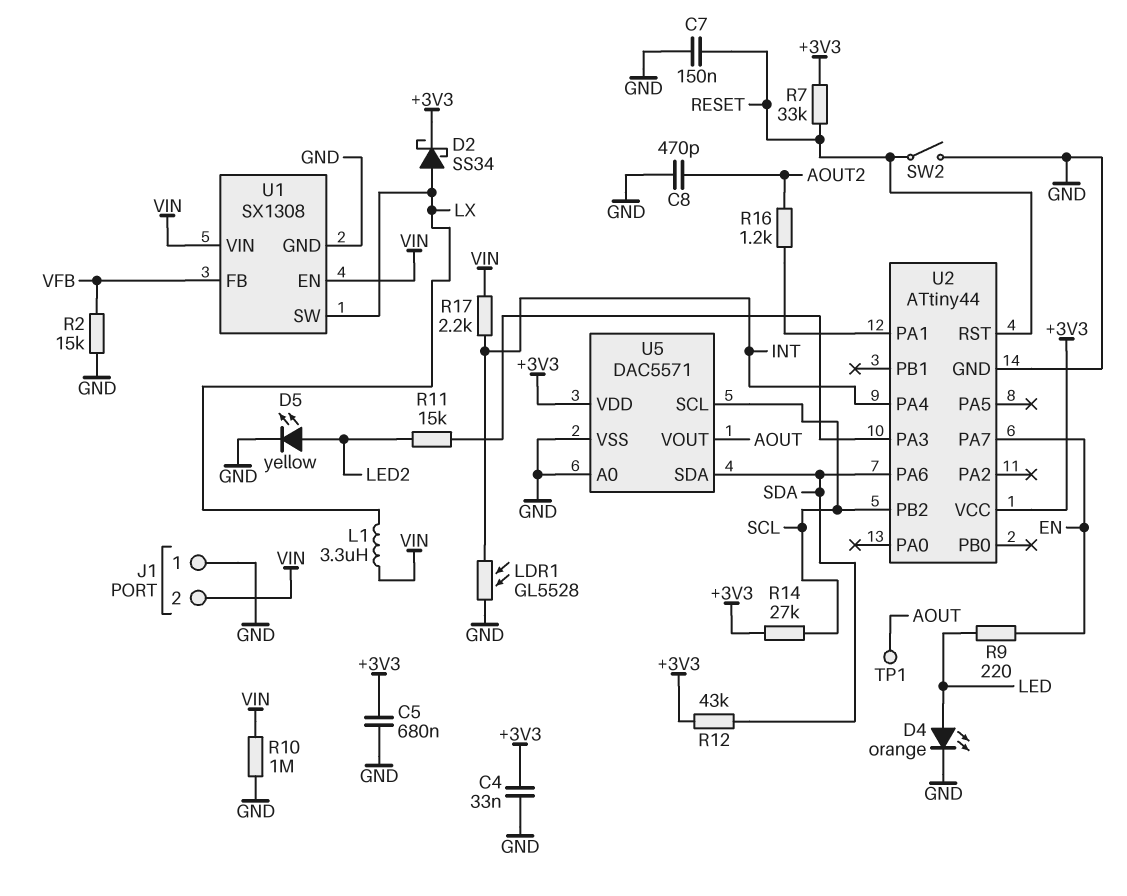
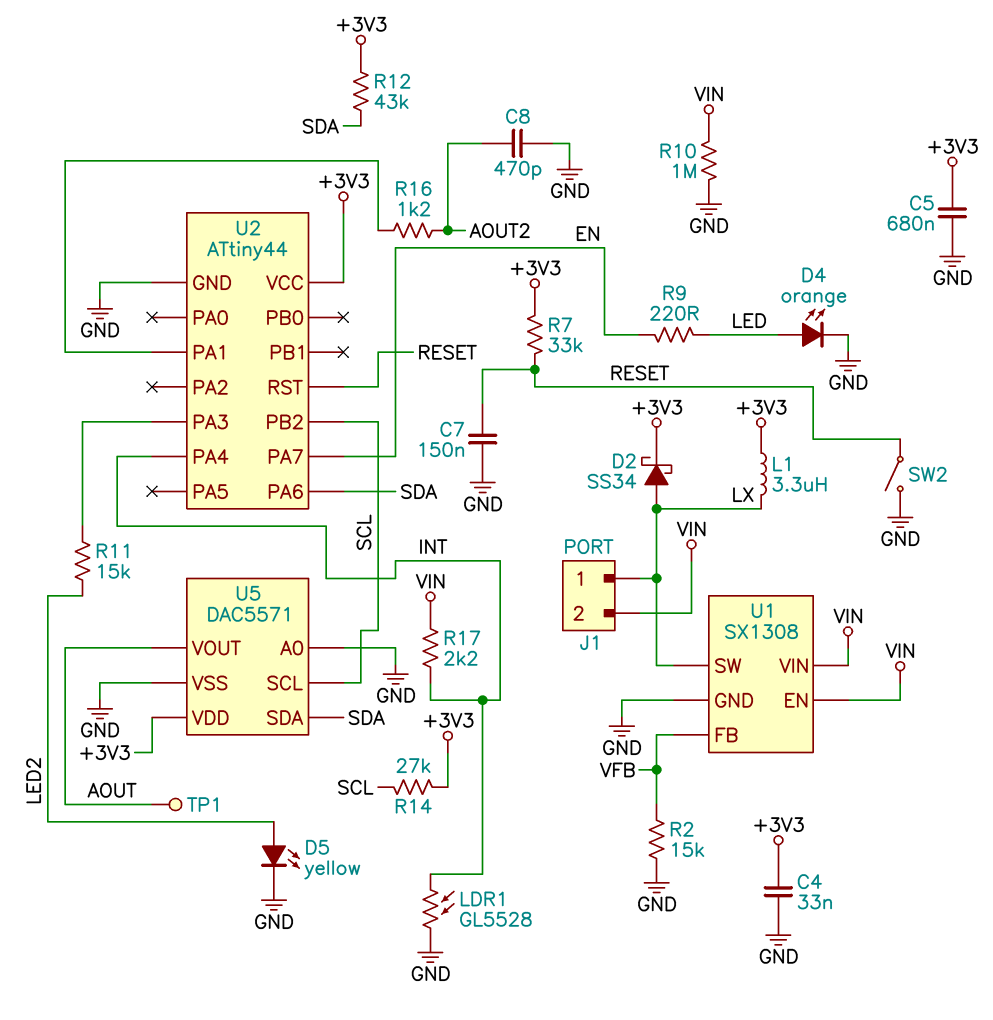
J1 pin 1: GND -> LX
L1: 3.3uH (LX, VIN) -> 3.3uH (+3V3, LX)

